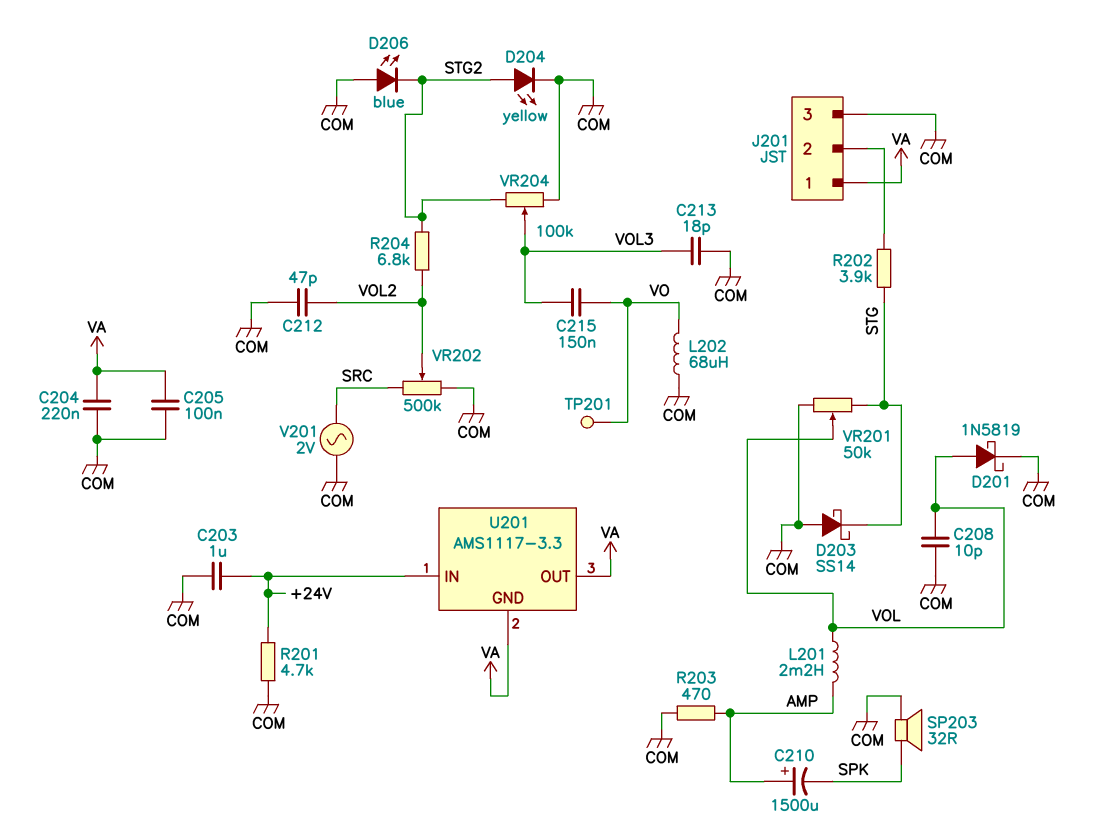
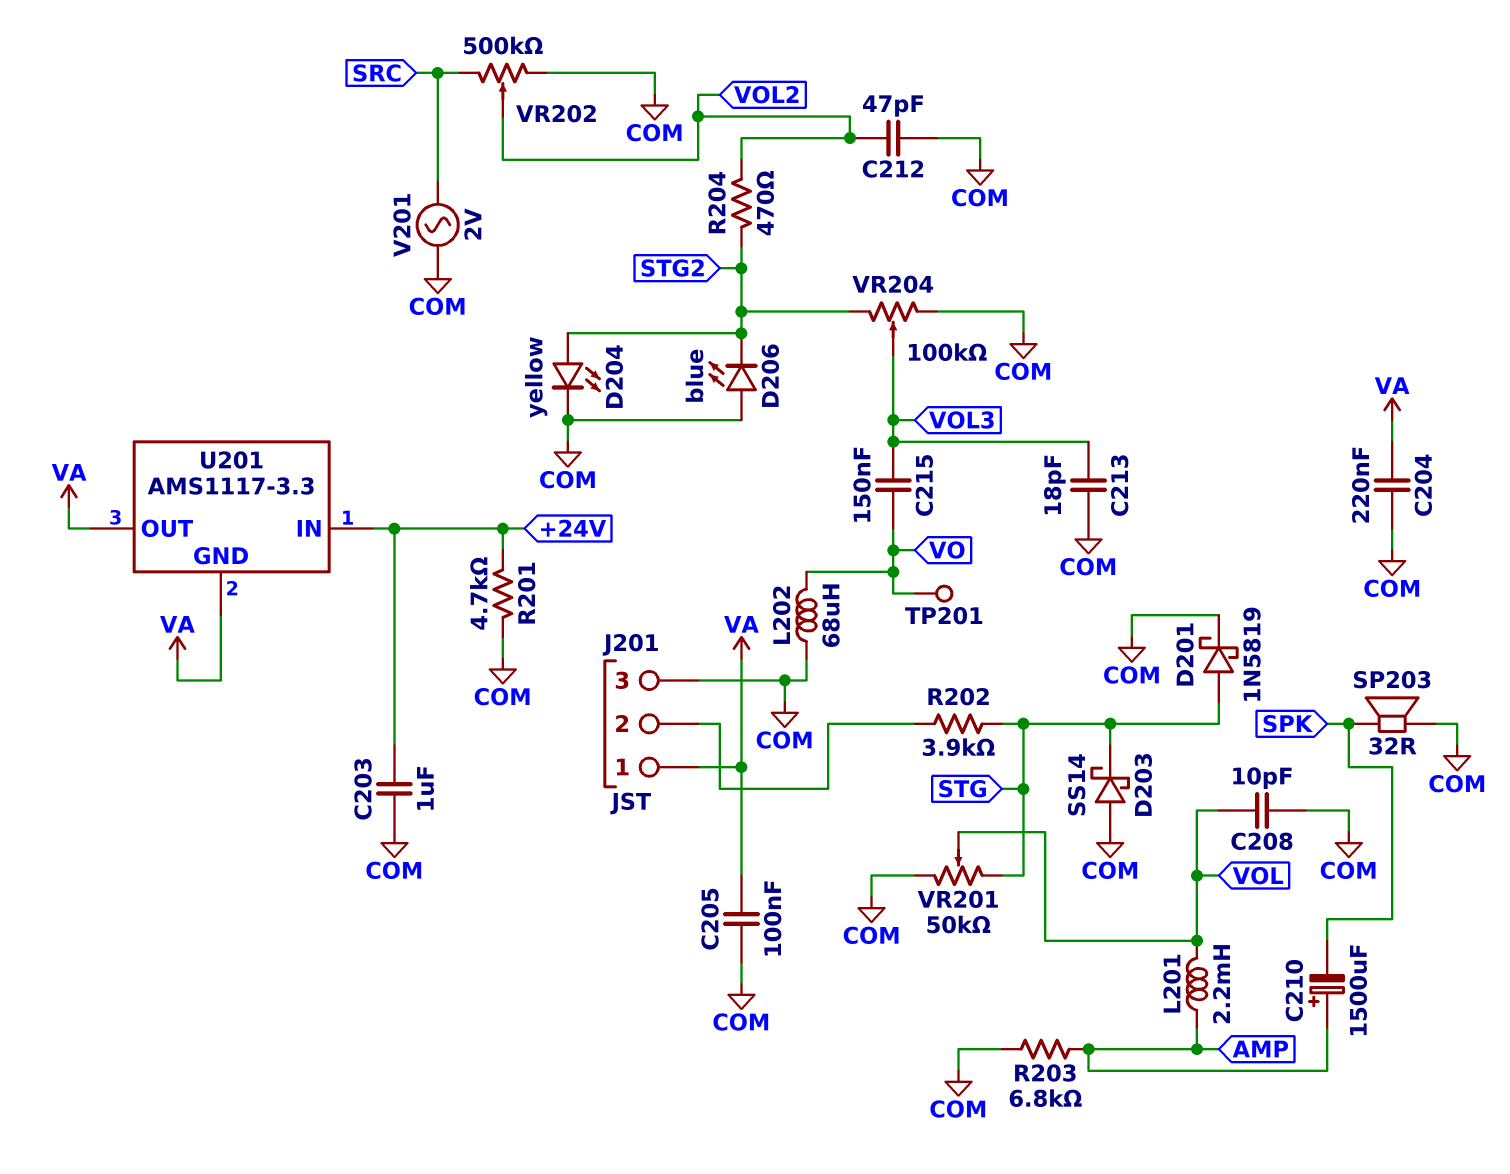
D201: schottky 1N5819 (A VOL, K COM) -> schottky 1N5819 (A STG, K COM)
R203: 470 (AMP, COM) -> 6.8k (AMP, COM)
R204: 6.8k (STG2, VOL2) -> 470 (STG2, VOL2)

